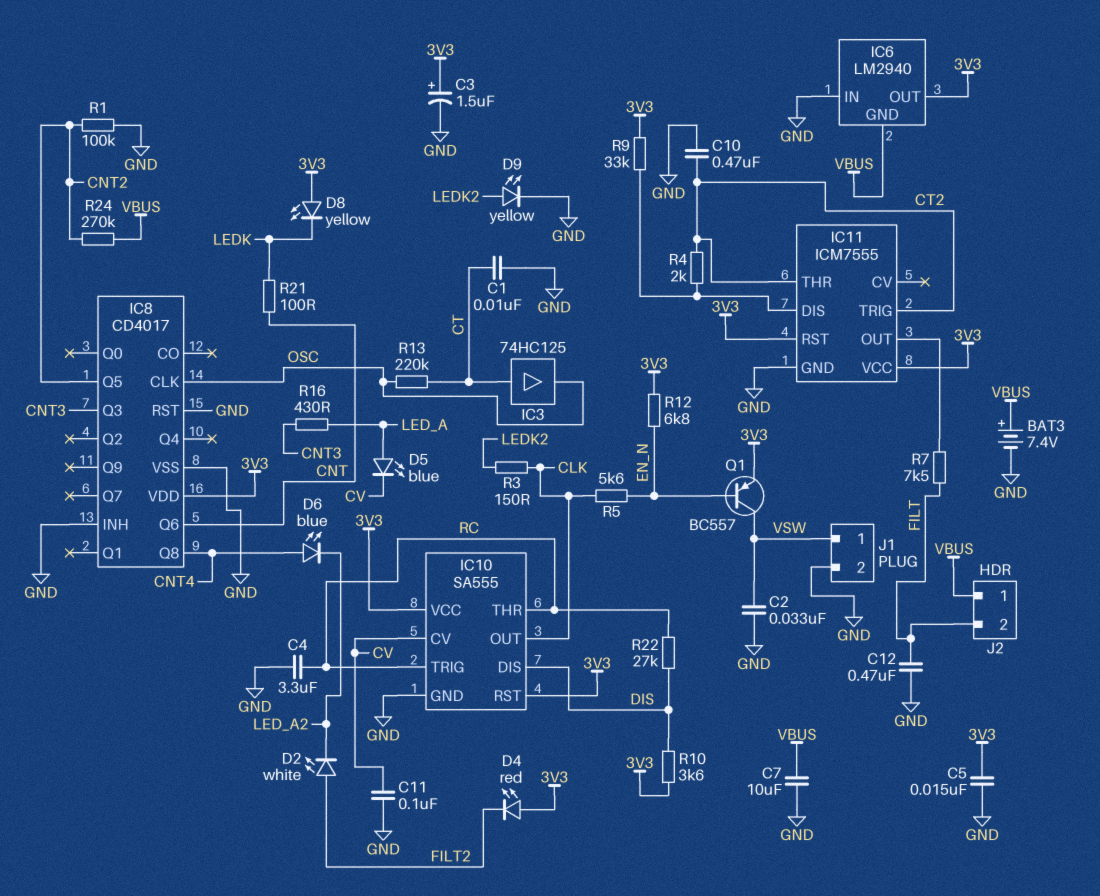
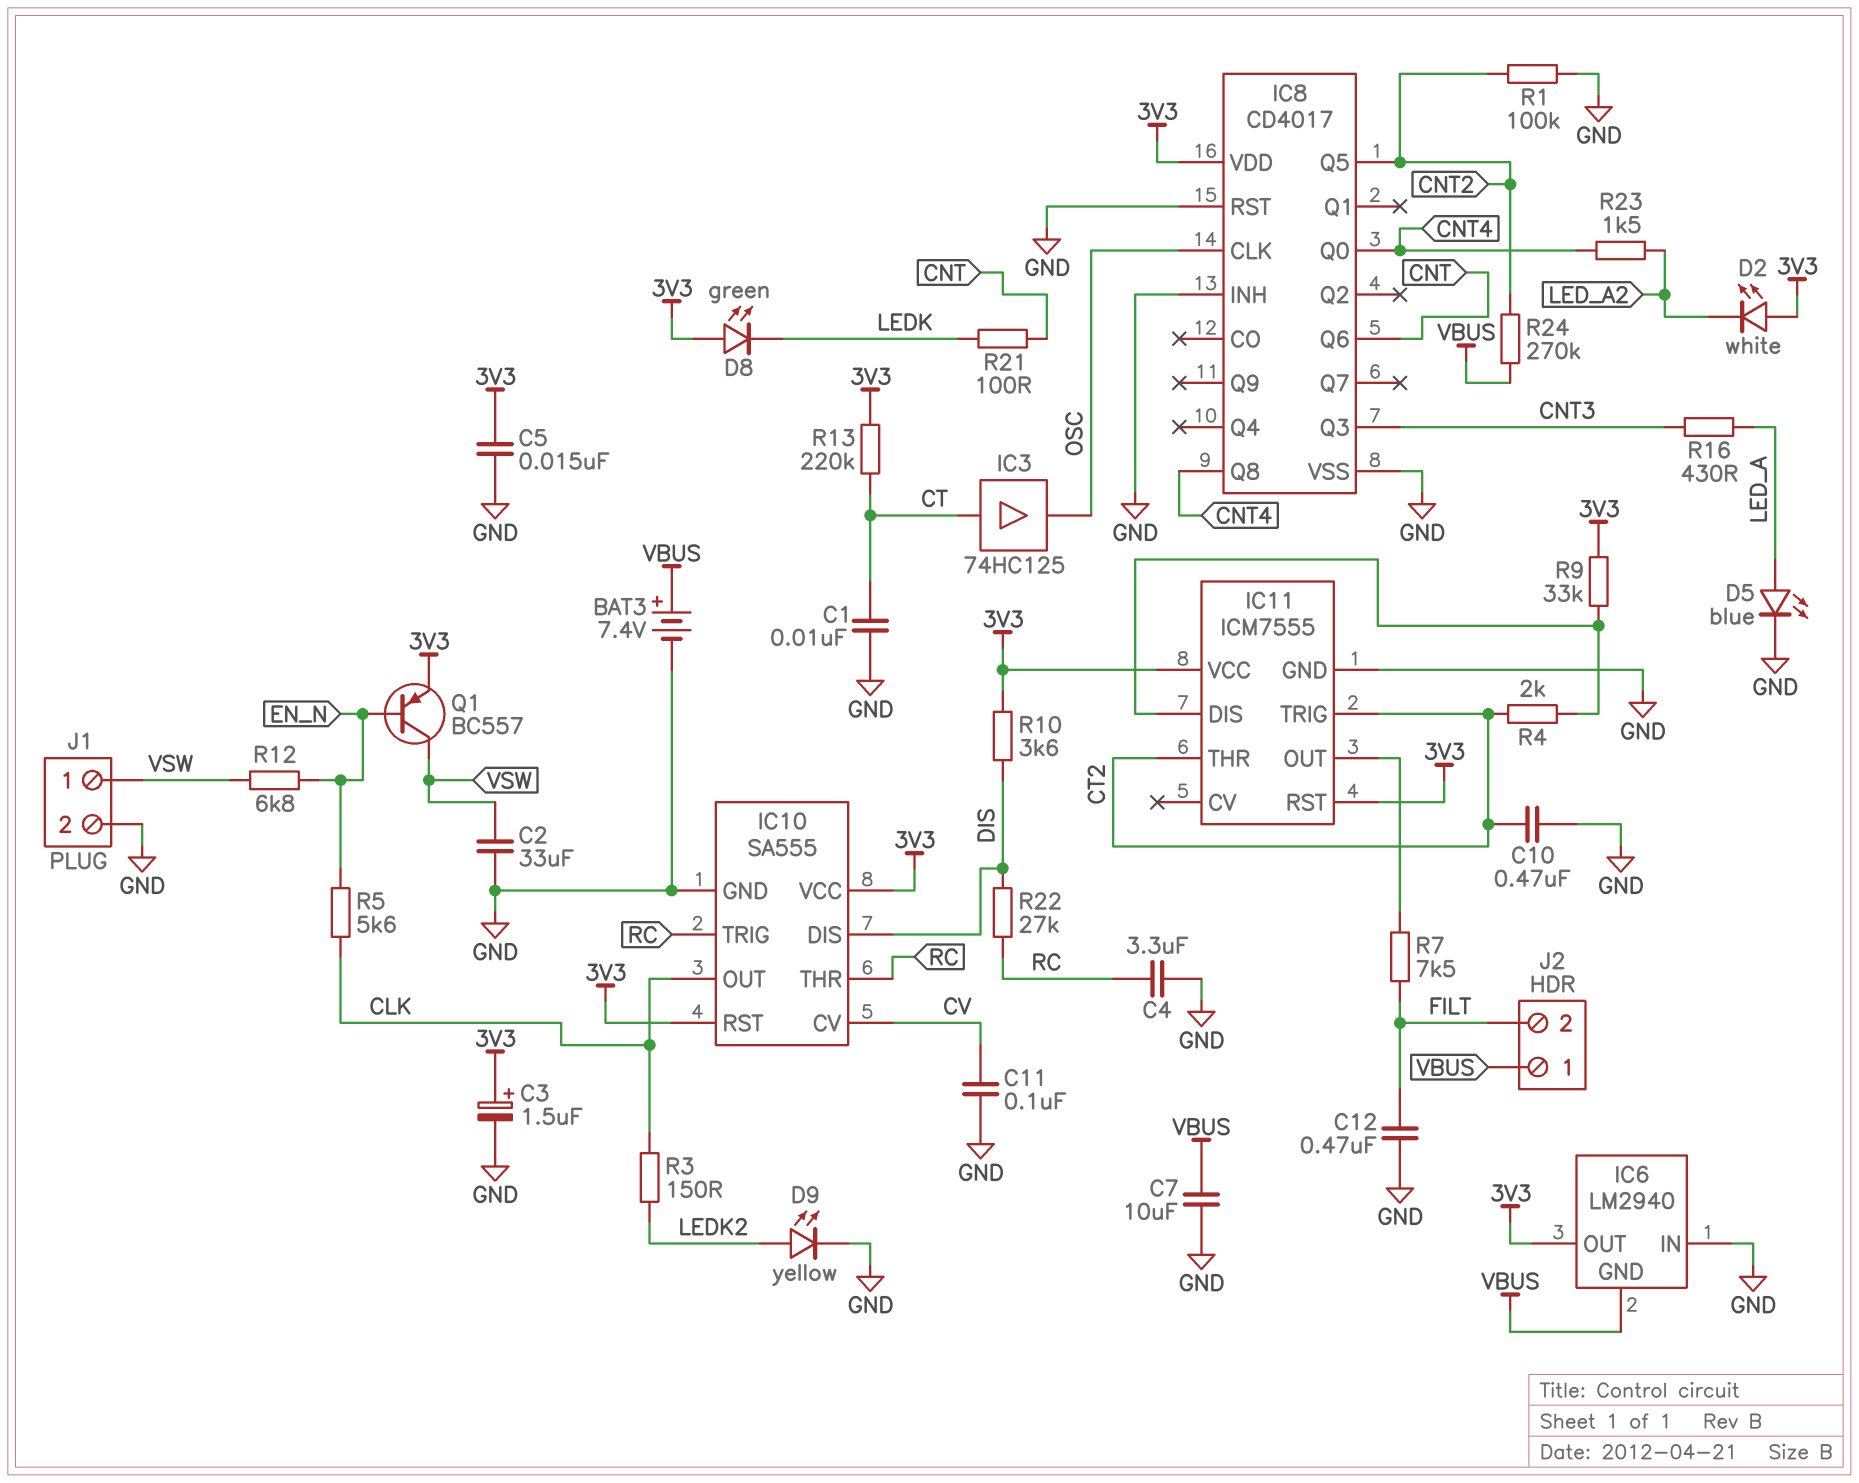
C2: 33nF (GND, VSW) -> 33uF (GND, VSW)
D2: LED white (A FILT2, K LED_A2) -> LED white (A 3V3, K LED_A2)
D4: LED red (A 3V3, K FILT2) -> none
D5: LED blue (A LED_A, K CV) -> LED blue (A LED_A, K GND)
D6: LED blue (A CNT4, K LED_A2) -> none
D8: LED yellow (A 3V3, K LEDK) -> LED green (A 3V3, K LEDK)
IC8 pin Q0: none -> CNT4
R12: 6.8k (3V3, EN_N) -> 6.8k (EN_N, VSW)
R13: 220k (CT, OSC) -> 220k (3V3, CT)
R23: none -> 1.5k (CNT4, LED_A2)

